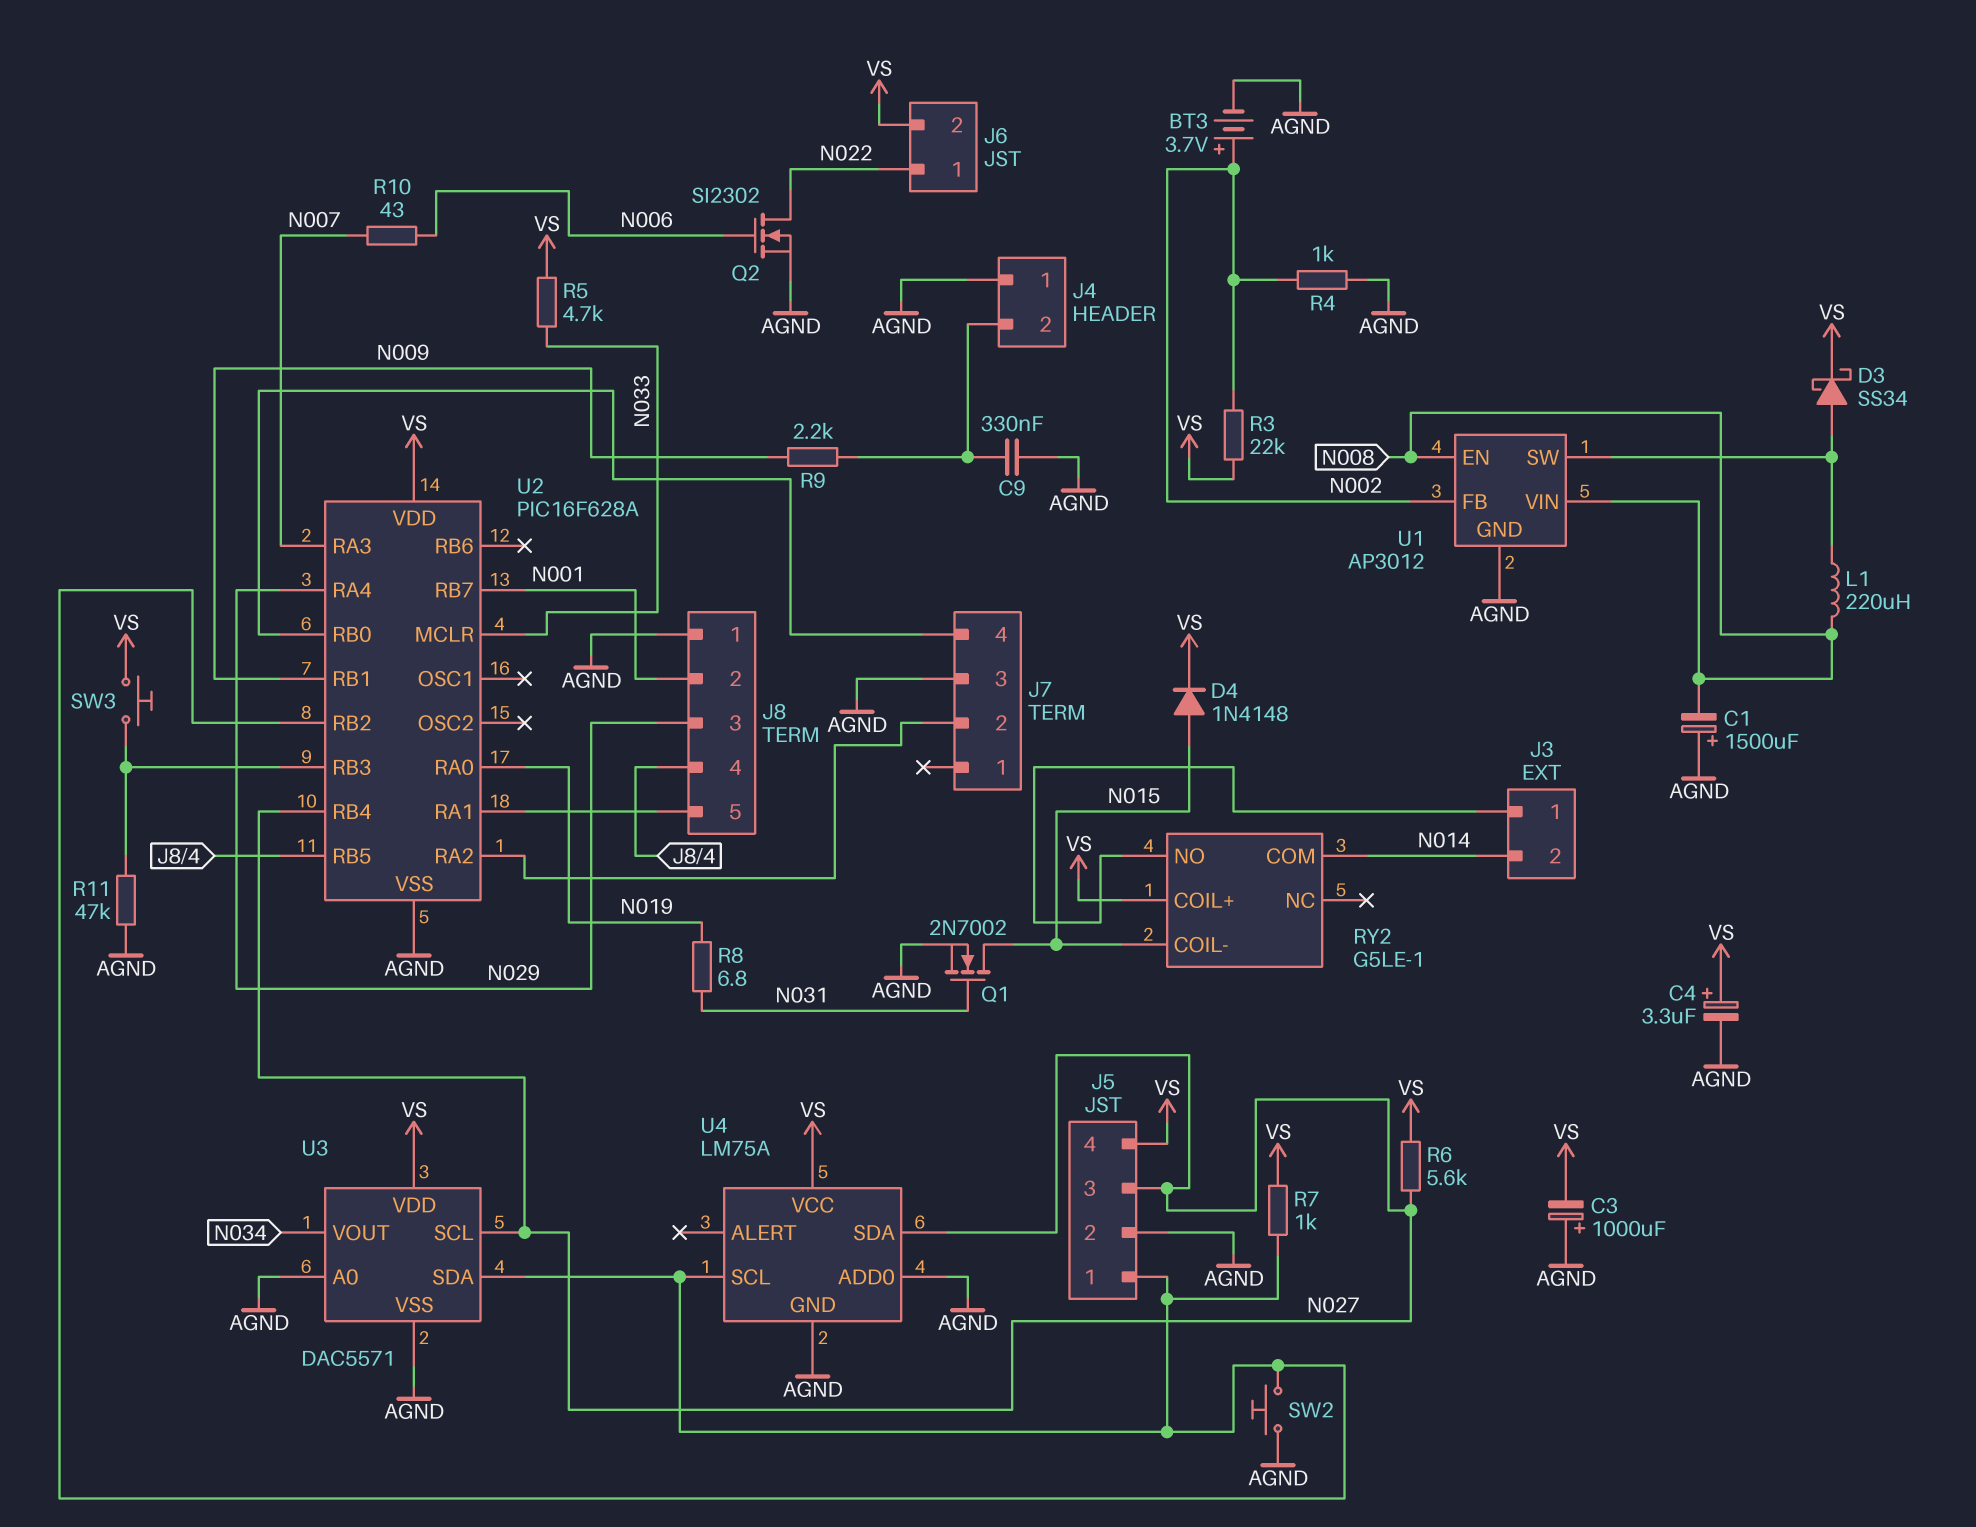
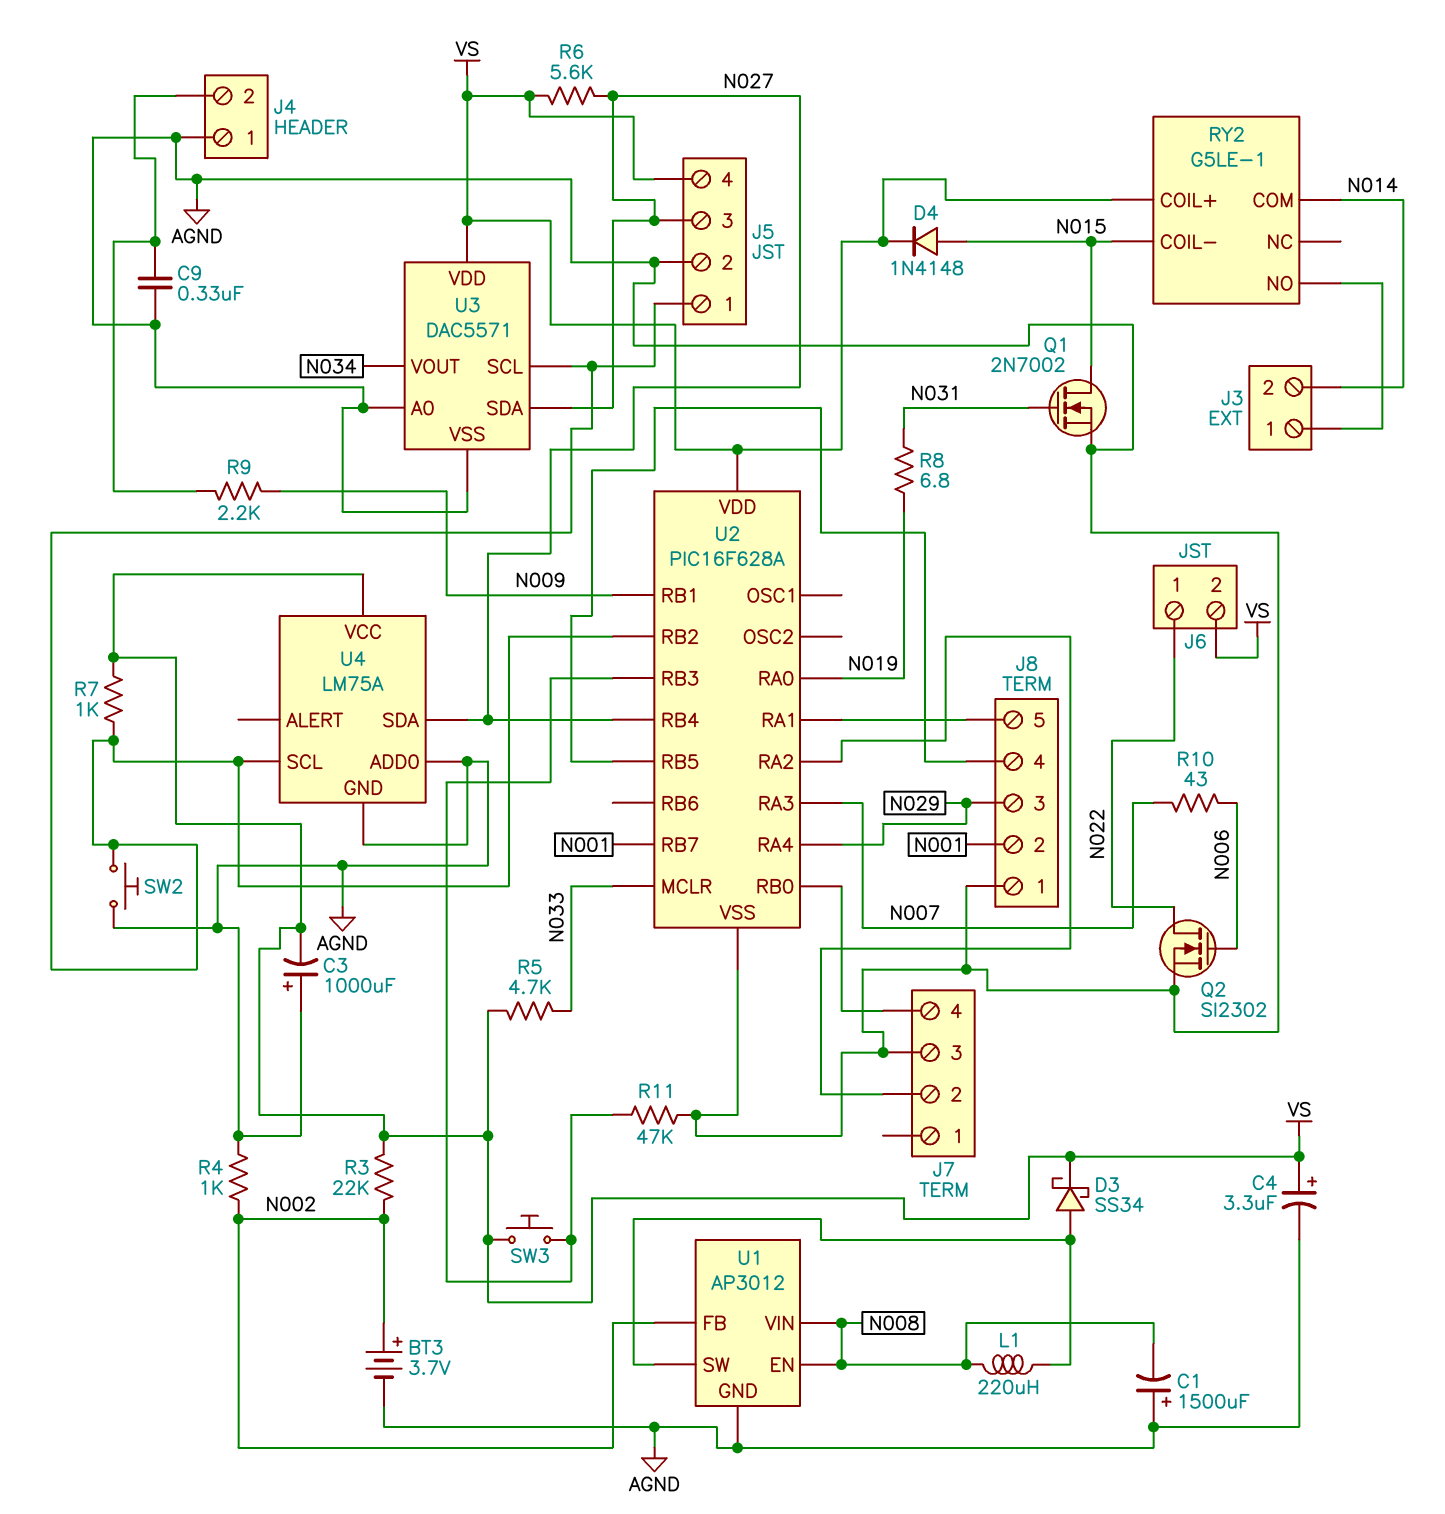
U3 pin SCL: N027 -> J5/1
U3 pin SDA: J5/1 -> N027

